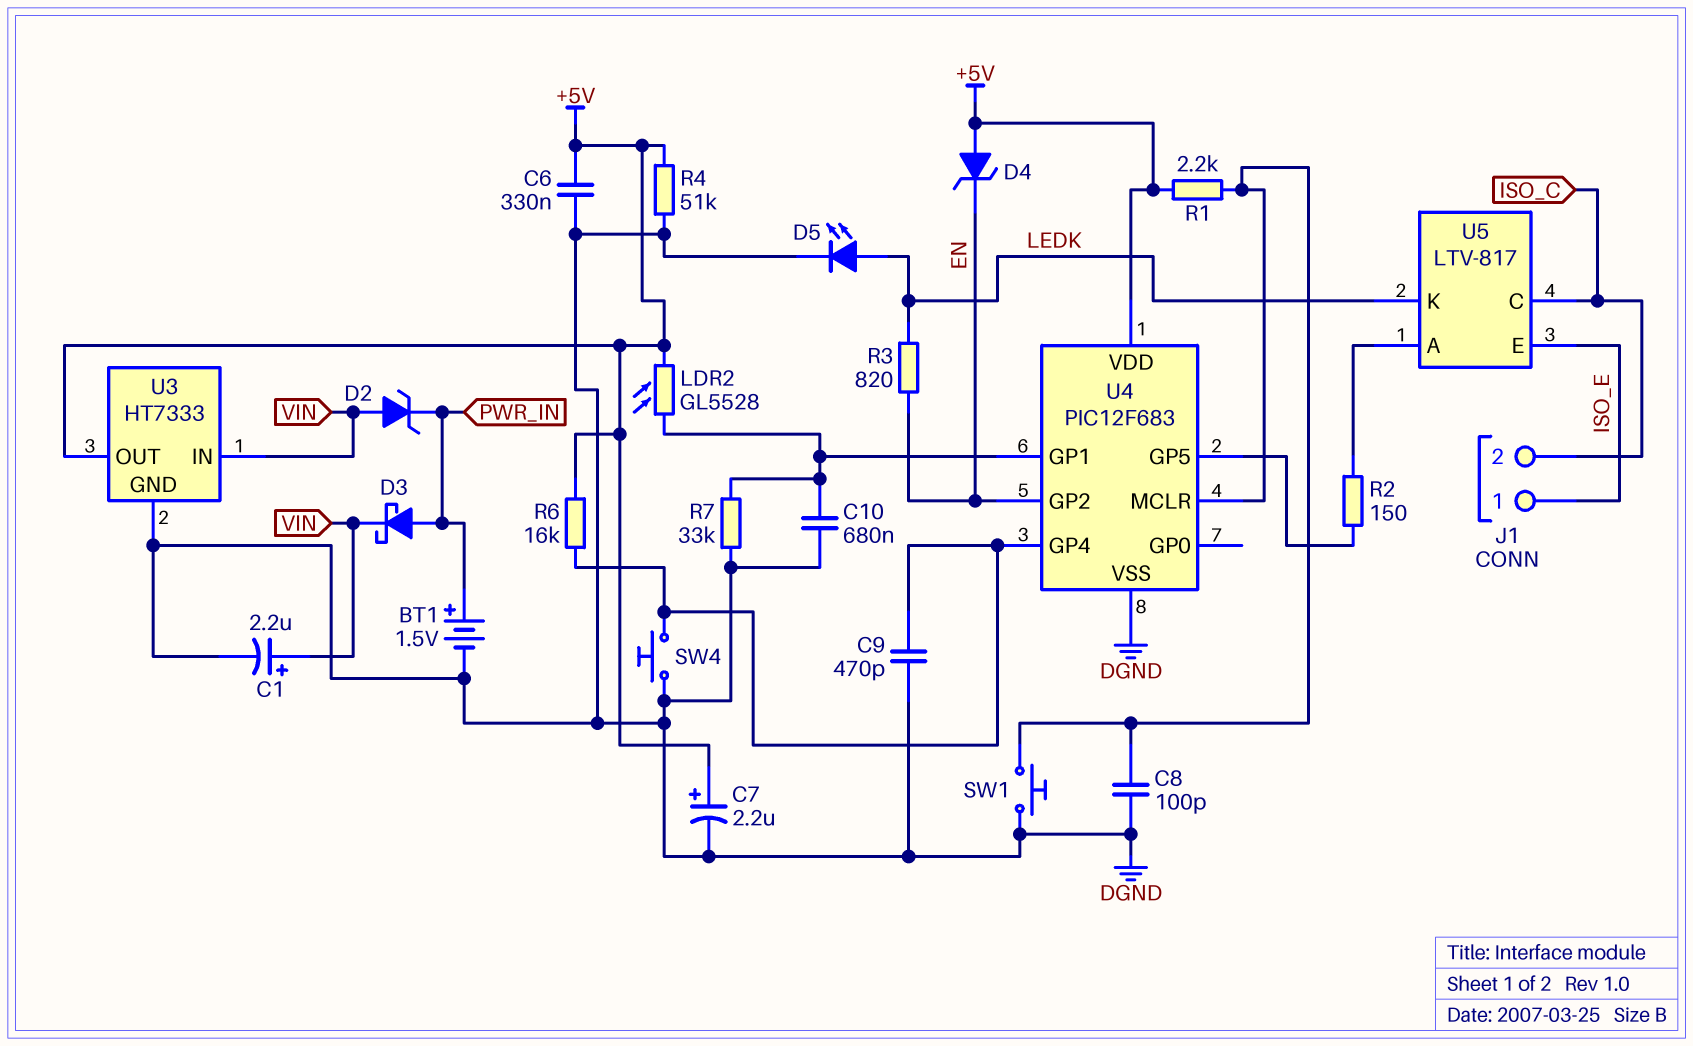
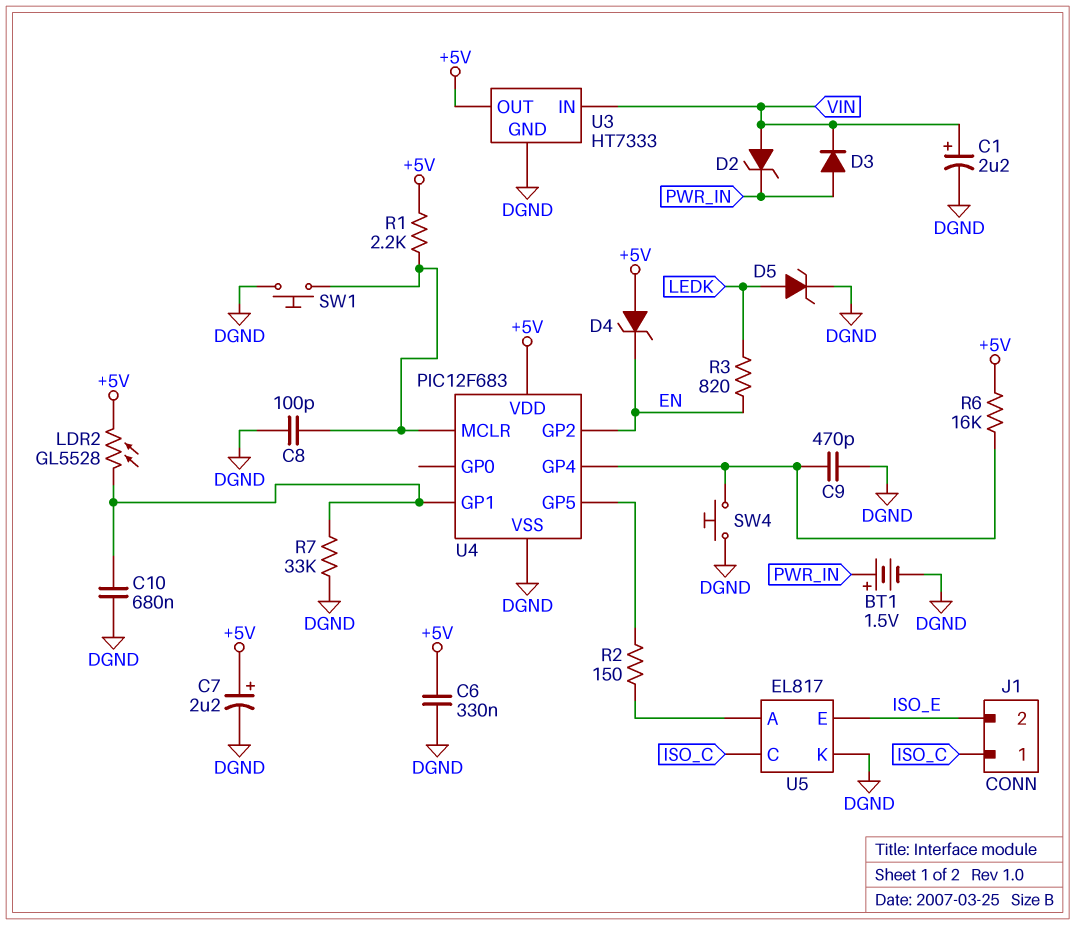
D3: schottky (A PWR_IN, K VIN) -> diode (A PWR_IN, K VIN)
D5: LED (A LEDK, K DGND) -> zener (A LEDK, K DGND)
J1 pin 1: ISO_E -> ISO_C
J1 pin 2: ISO_C -> ISO_E
R4: 51k (+5V, DGND) -> none
U5: LTV-817 -> EL817
U5 pin K: LEDK -> DGND

